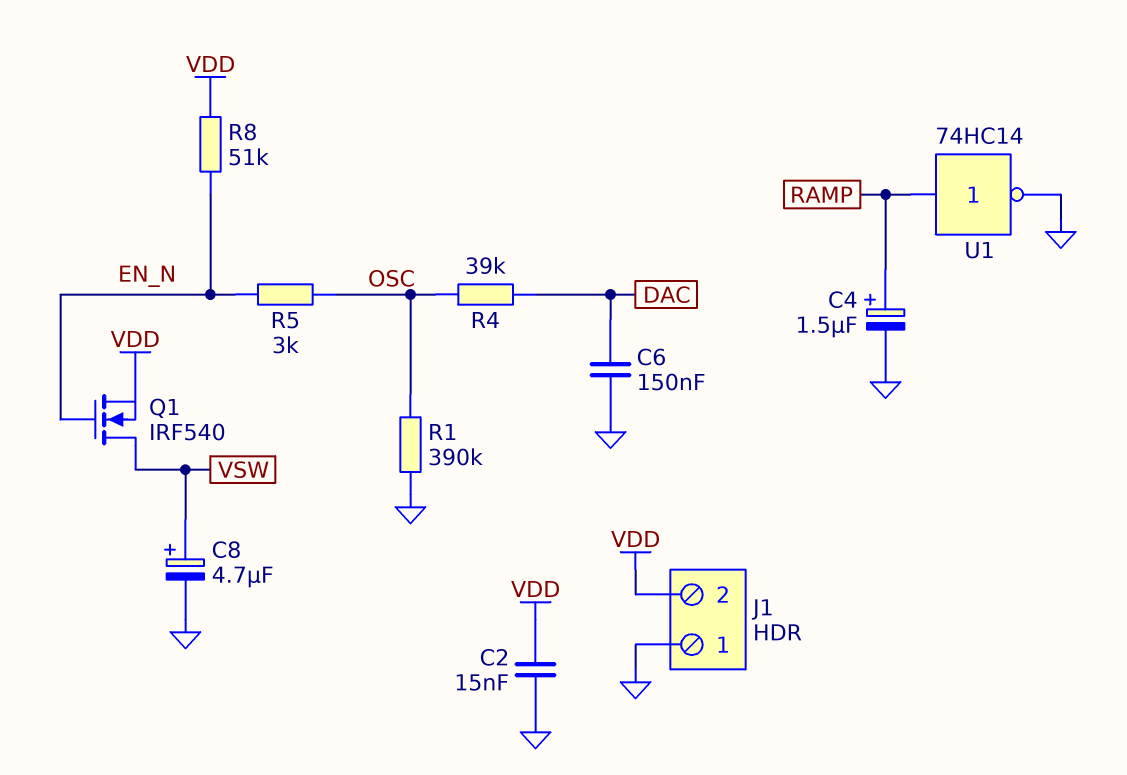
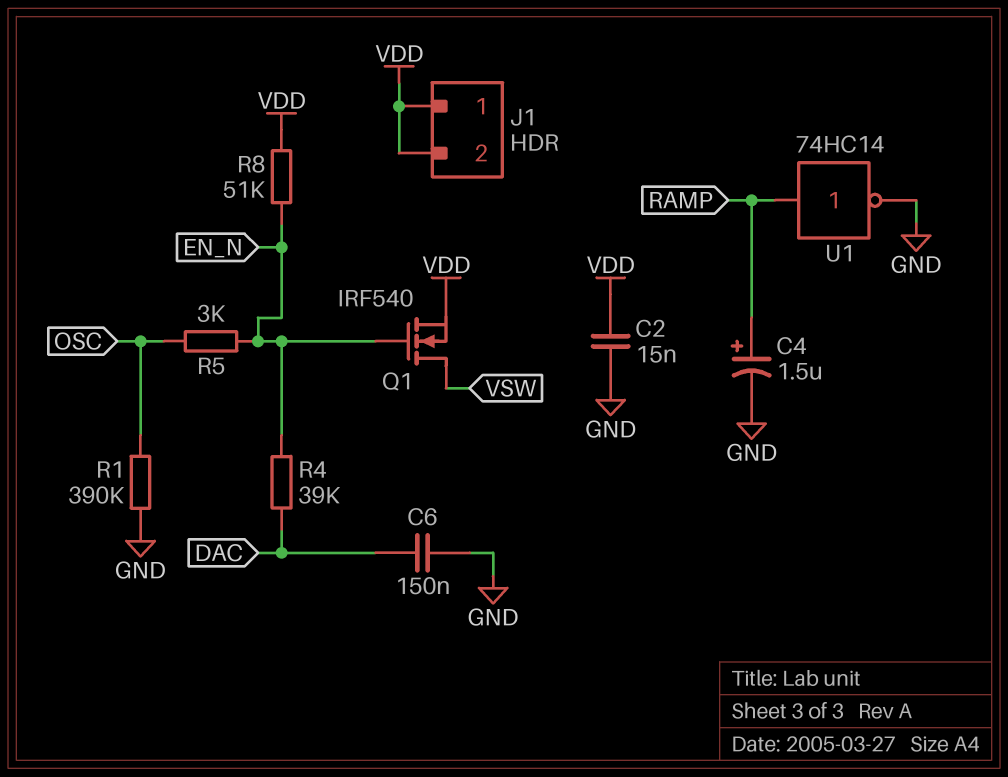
C8: 4.7uF (plus VSW, minus GND) -> none
J1 pin 1: GND -> VDD
R4: 39k (DAC, OSC) -> 39k (DAC, EN_N)

